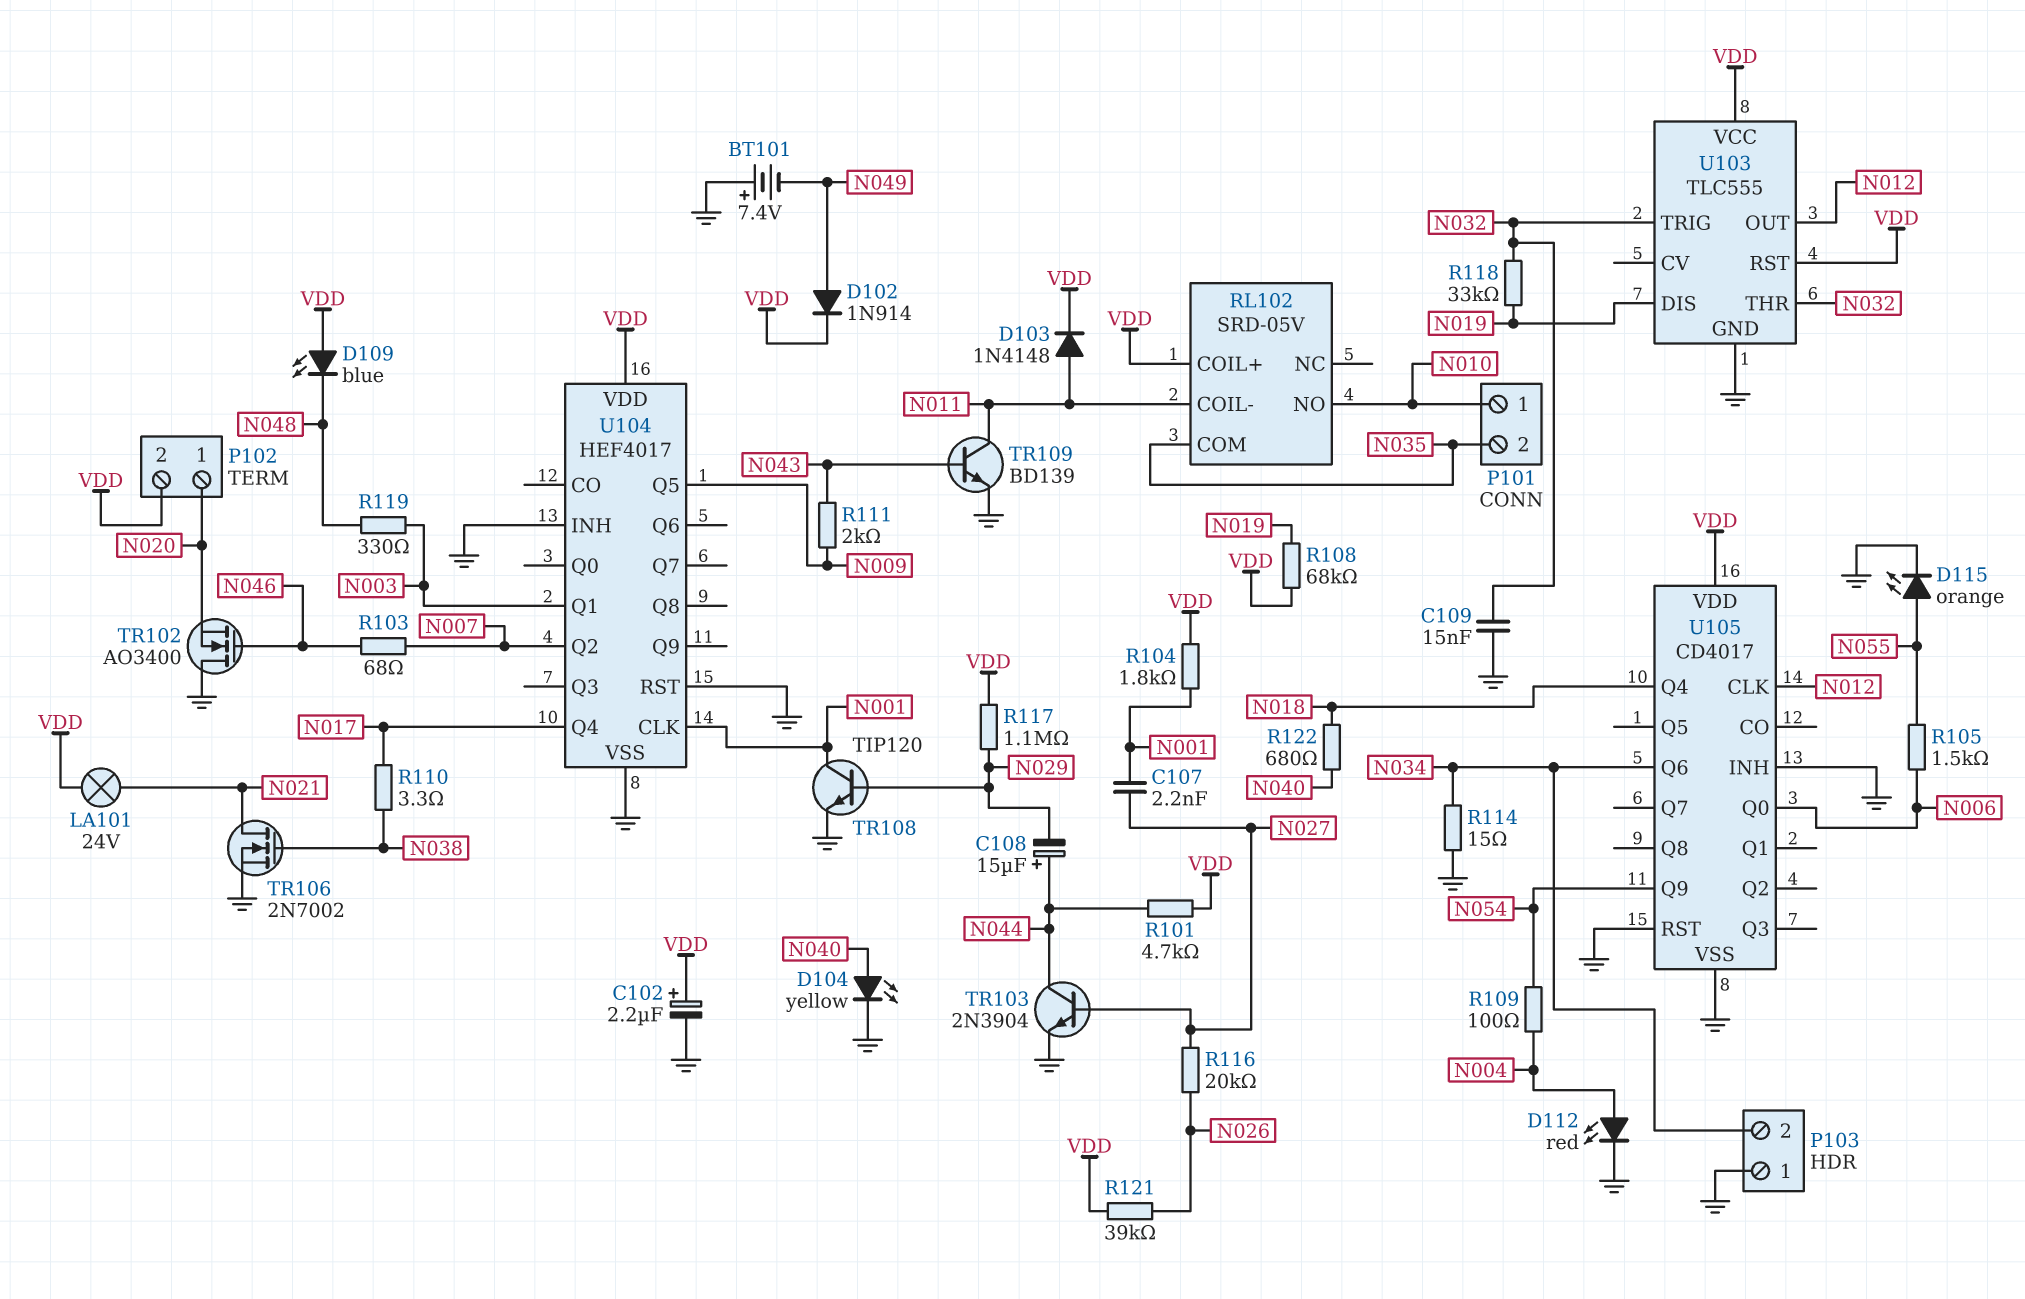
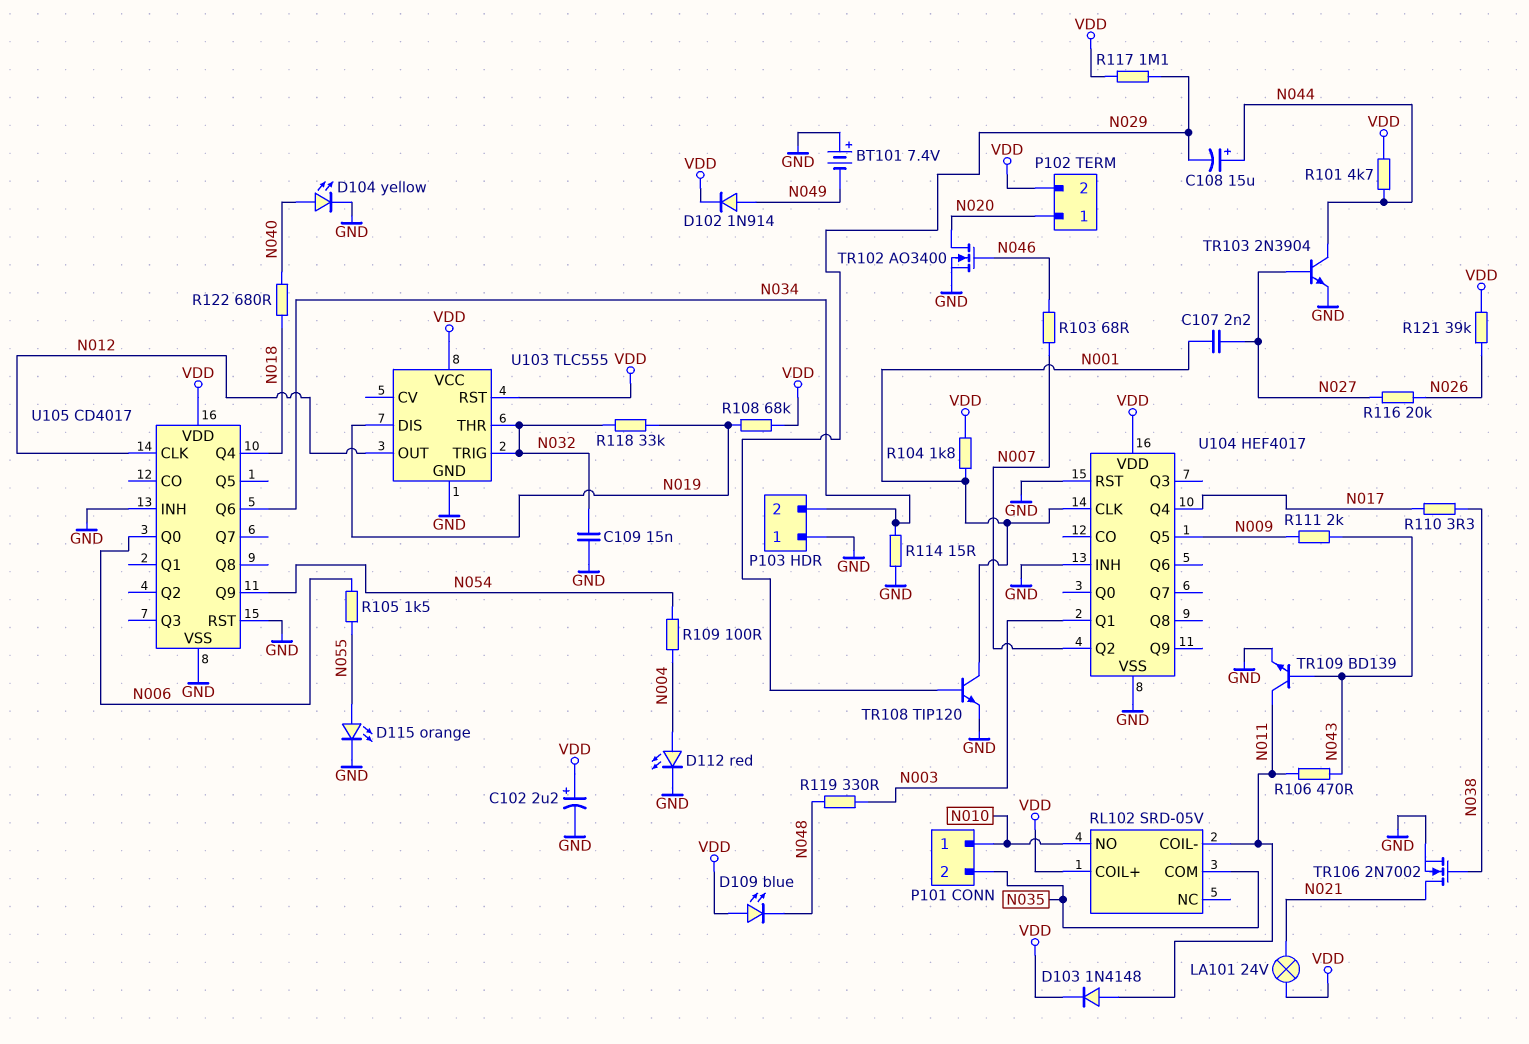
R106: none -> 470 (N011, N043)
TR102: NMOS AO3400 (G N046, D GND, S N020) -> NMOS AO3400 (G N046, D N020, S GND)

